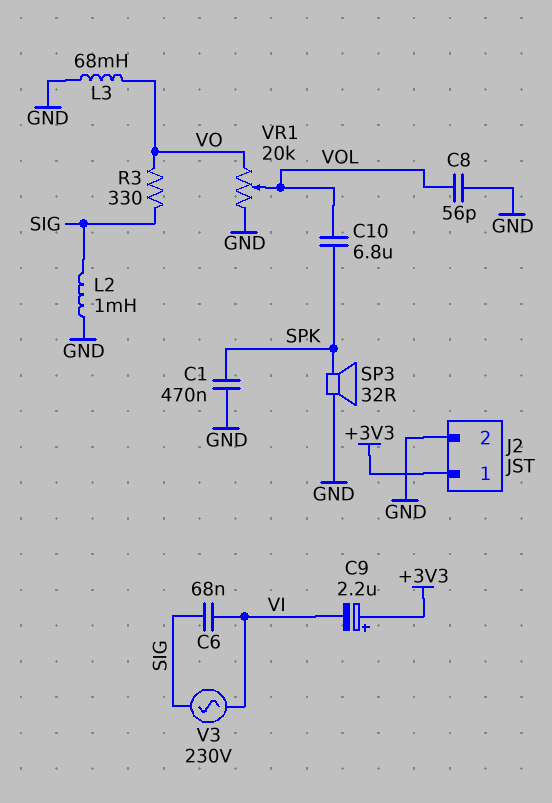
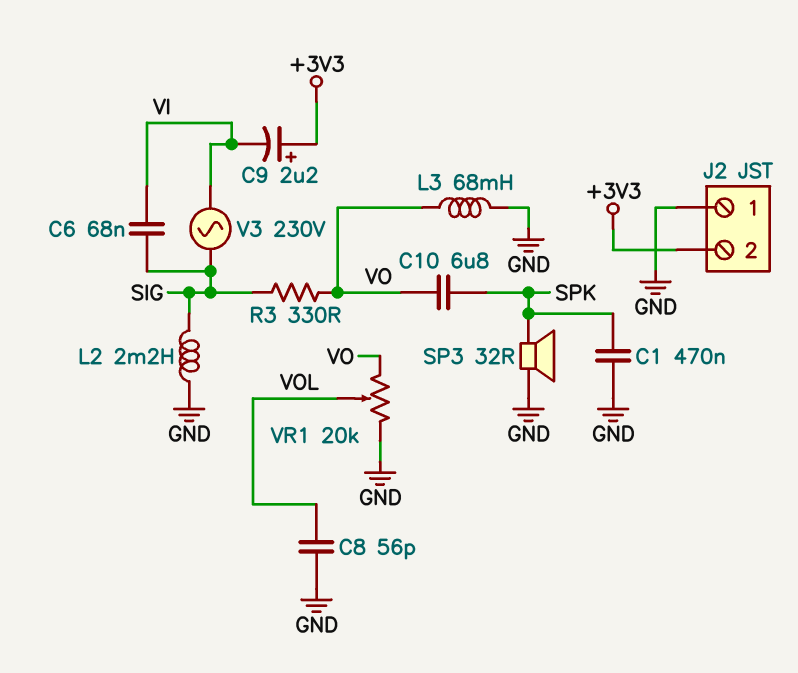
C10: 6.8uF (SPK, VOL) -> 6.8uF (SPK, VO)
J2 pin 1: +3V3 -> GND
J2 pin 2: GND -> +3V3
L2: 1mH (GND, SIG) -> 2.2mH (GND, SIG)

